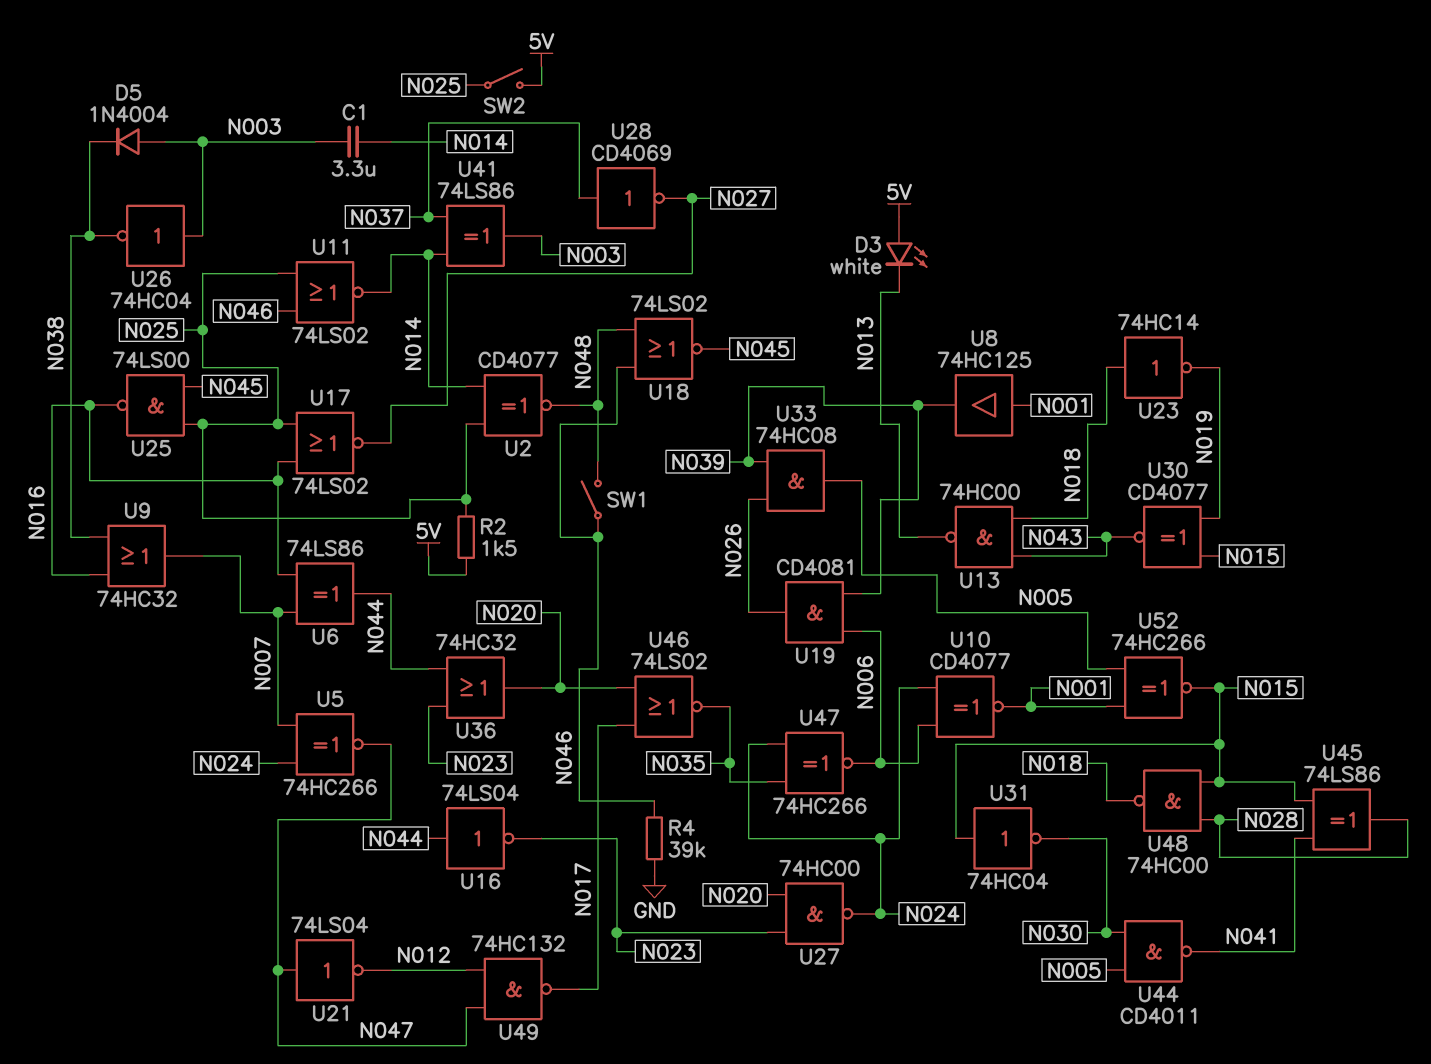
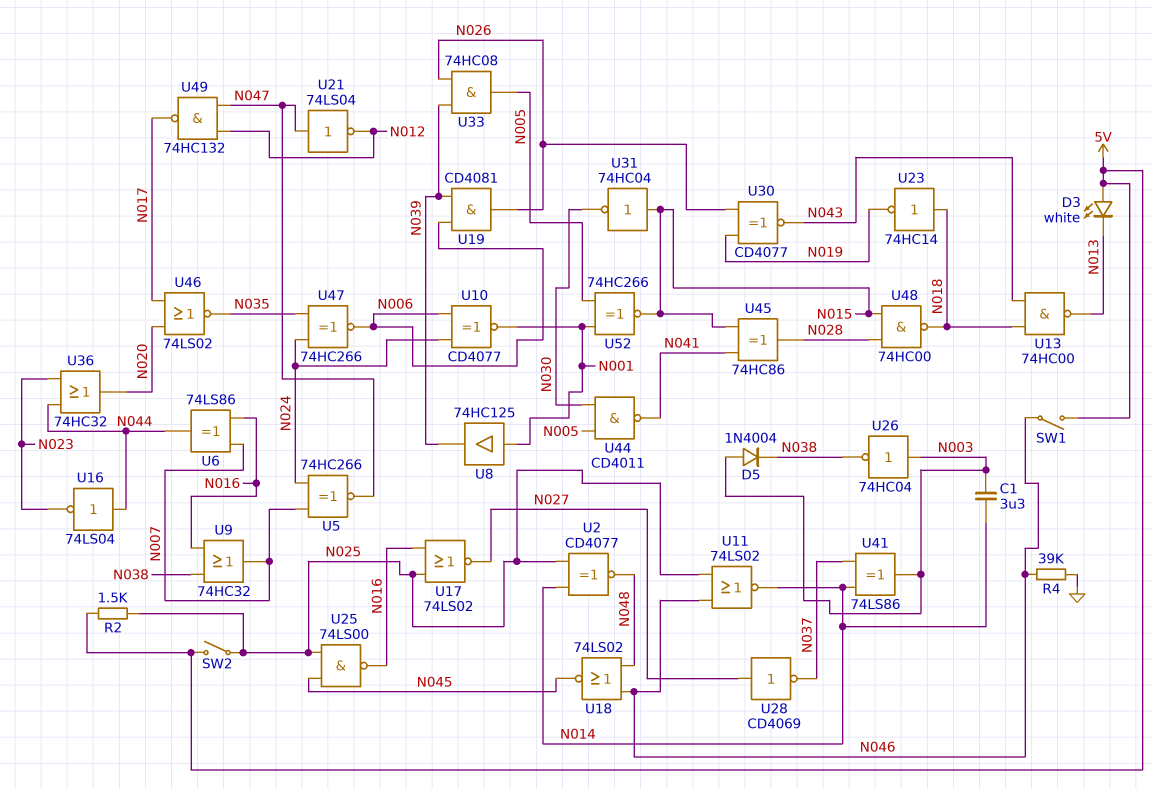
SW1: switch (N046, N048) -> switch (5V, N046)
U27: NAND 74HC00 (in N020, in N023, out N024) -> none
U28: NOT CD4069 (in N037, out N027) -> NOT CD4069 (in N027, out N037)
U30: XNOR CD4077 (in N015, in N019, out N043) -> XNOR CD4077 (in N019, in N026, out N043)
U45: XOR 74LS86 (in N015, in N041, out N028) -> XOR 74HC86 (in N015, in N041, out N028)

